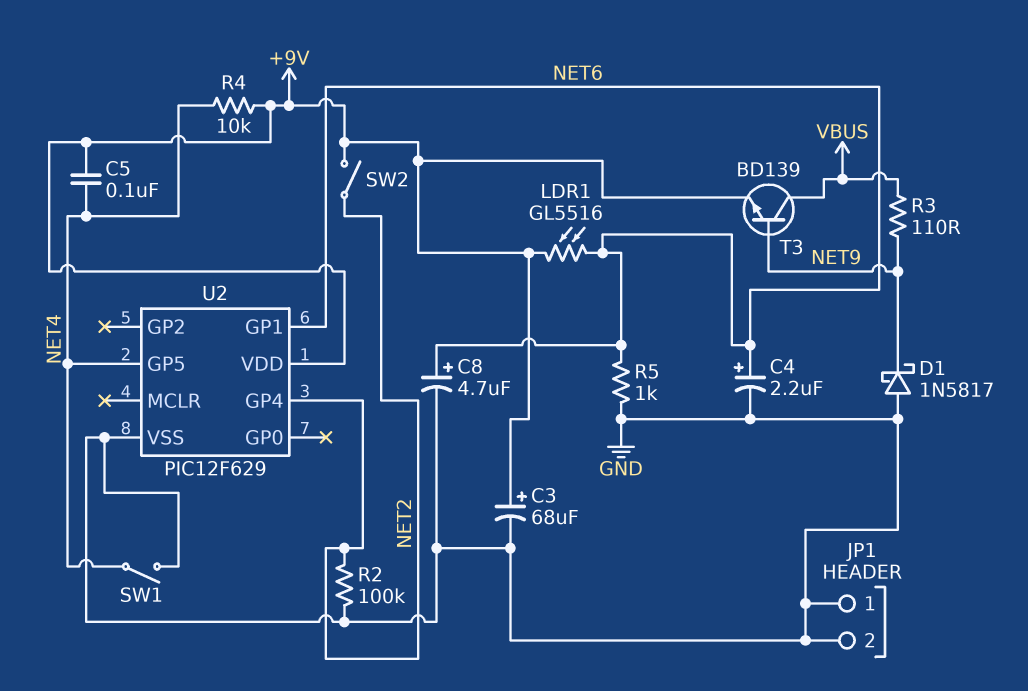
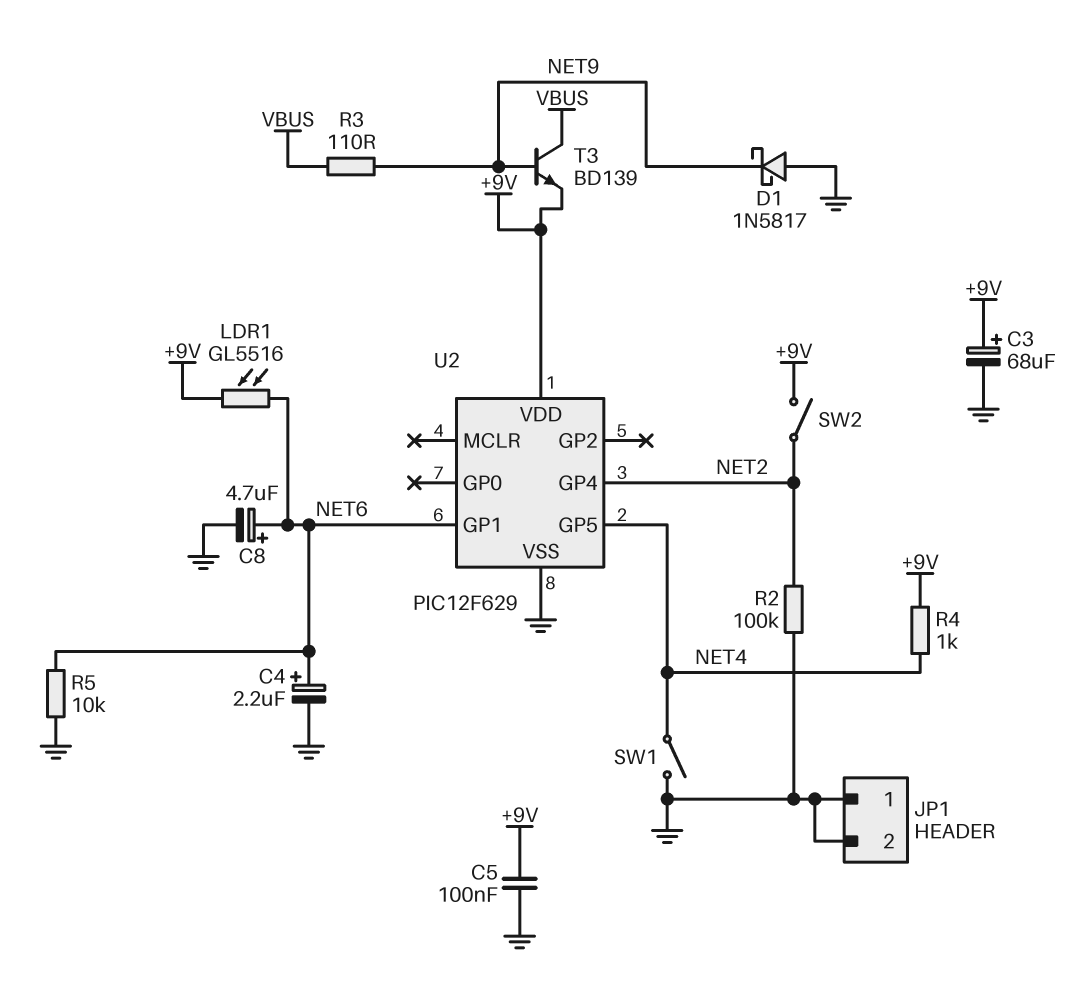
C5: 100nF (+9V, NET4) -> 100nF (+9V, GND)
R4: 10k (+9V, NET4) -> 1k (+9V, NET4)
R5: 1k (GND, NET6) -> 10k (GND, NET6)

